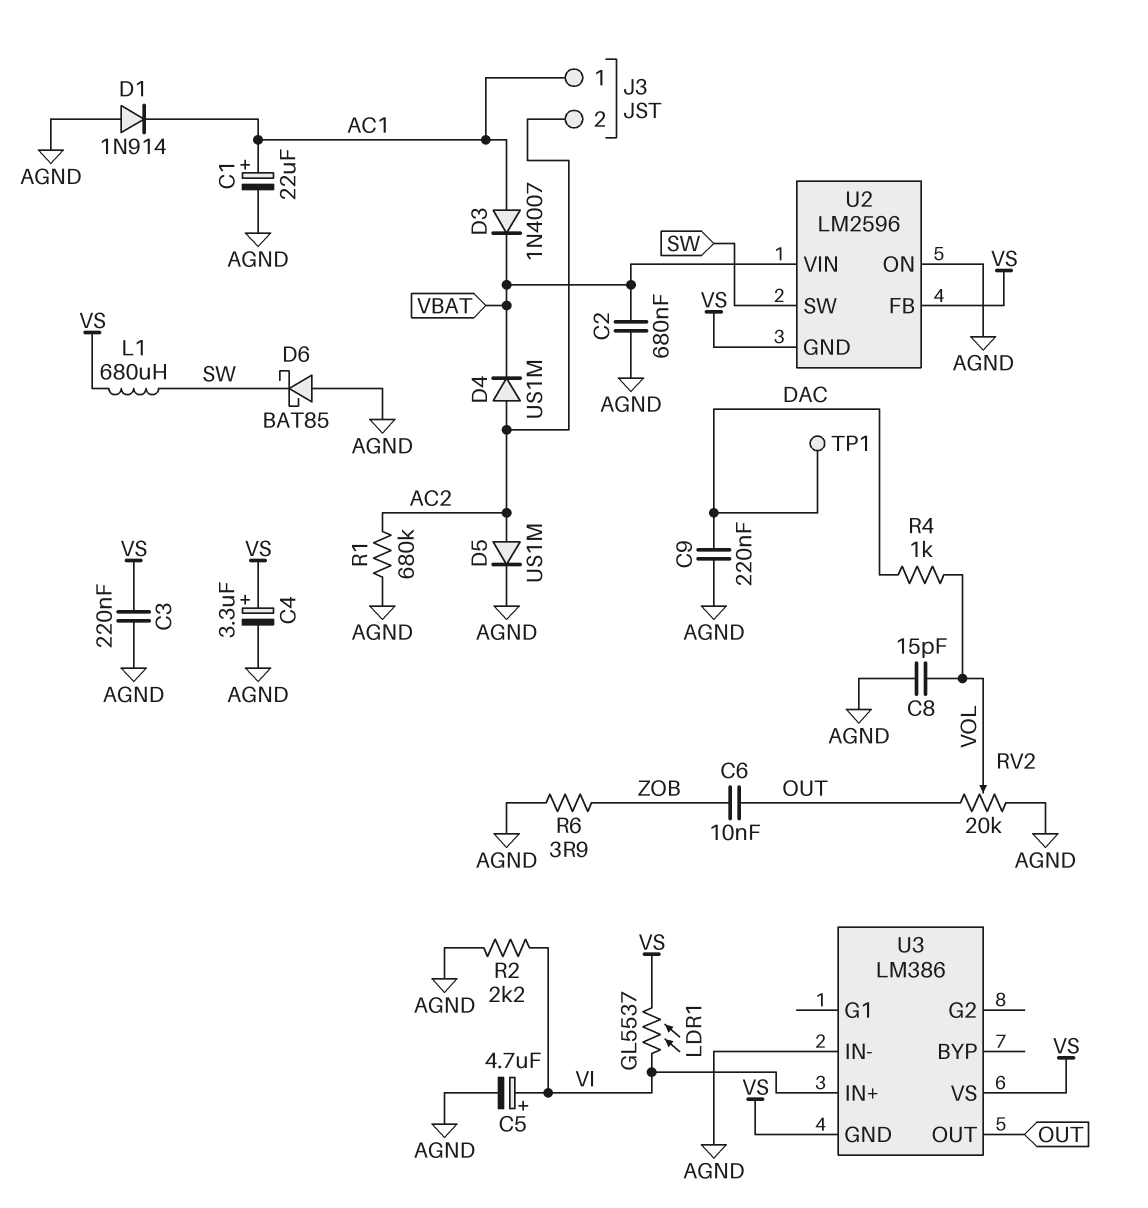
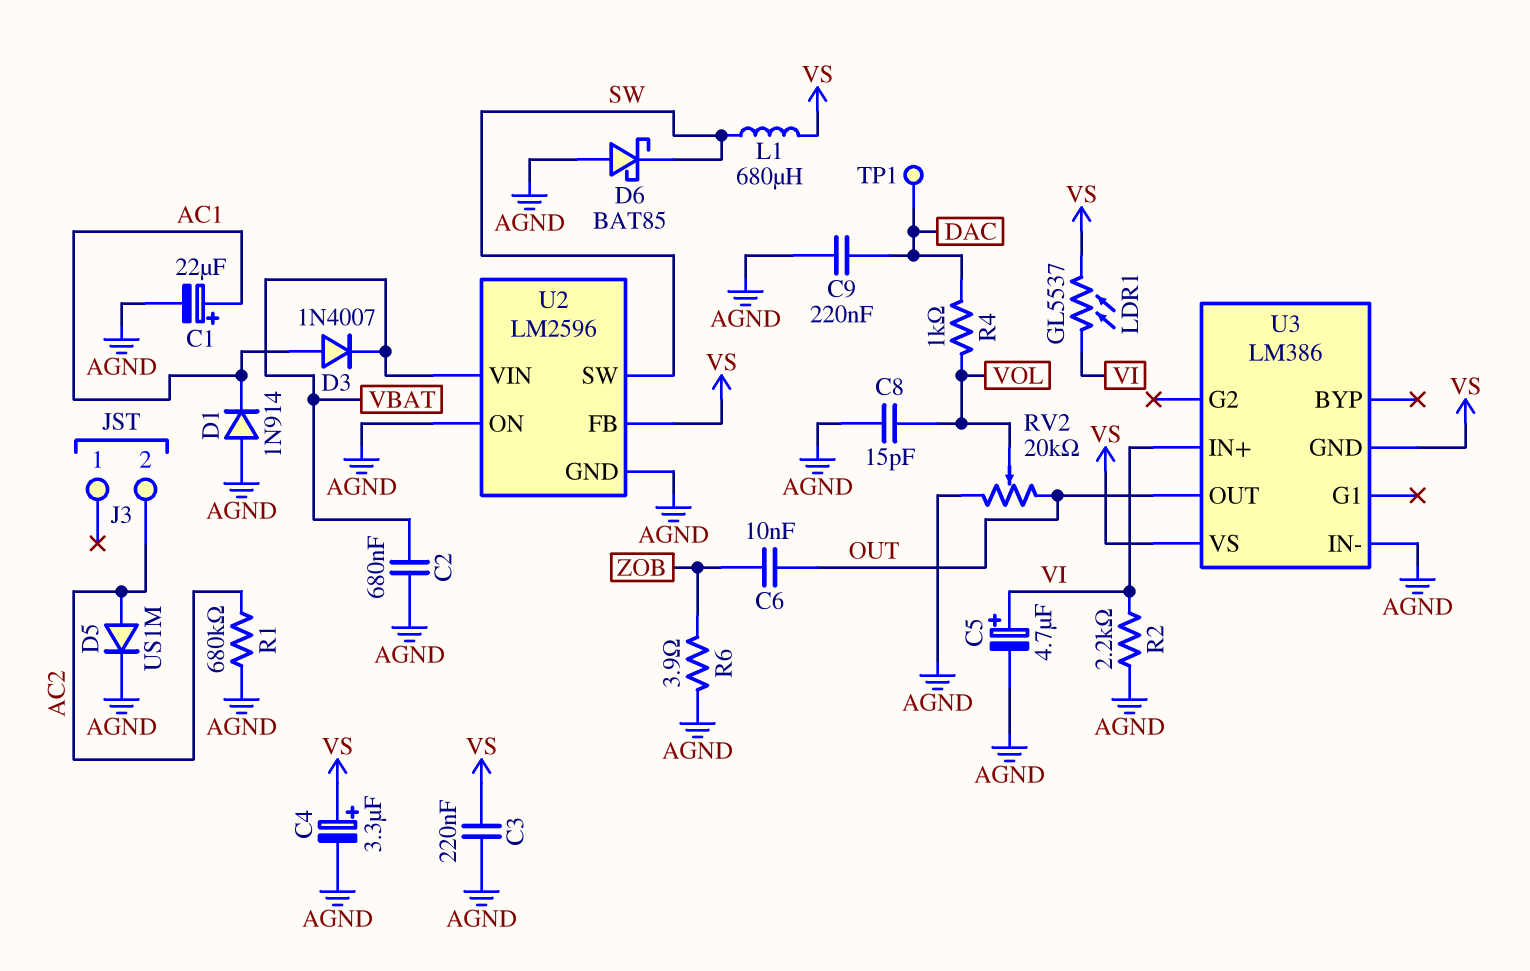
D4: diode US1M (A AC2, K VBAT) -> none
J3 pin 1: AC1 -> none
U2 pin GND: VS -> AGND

